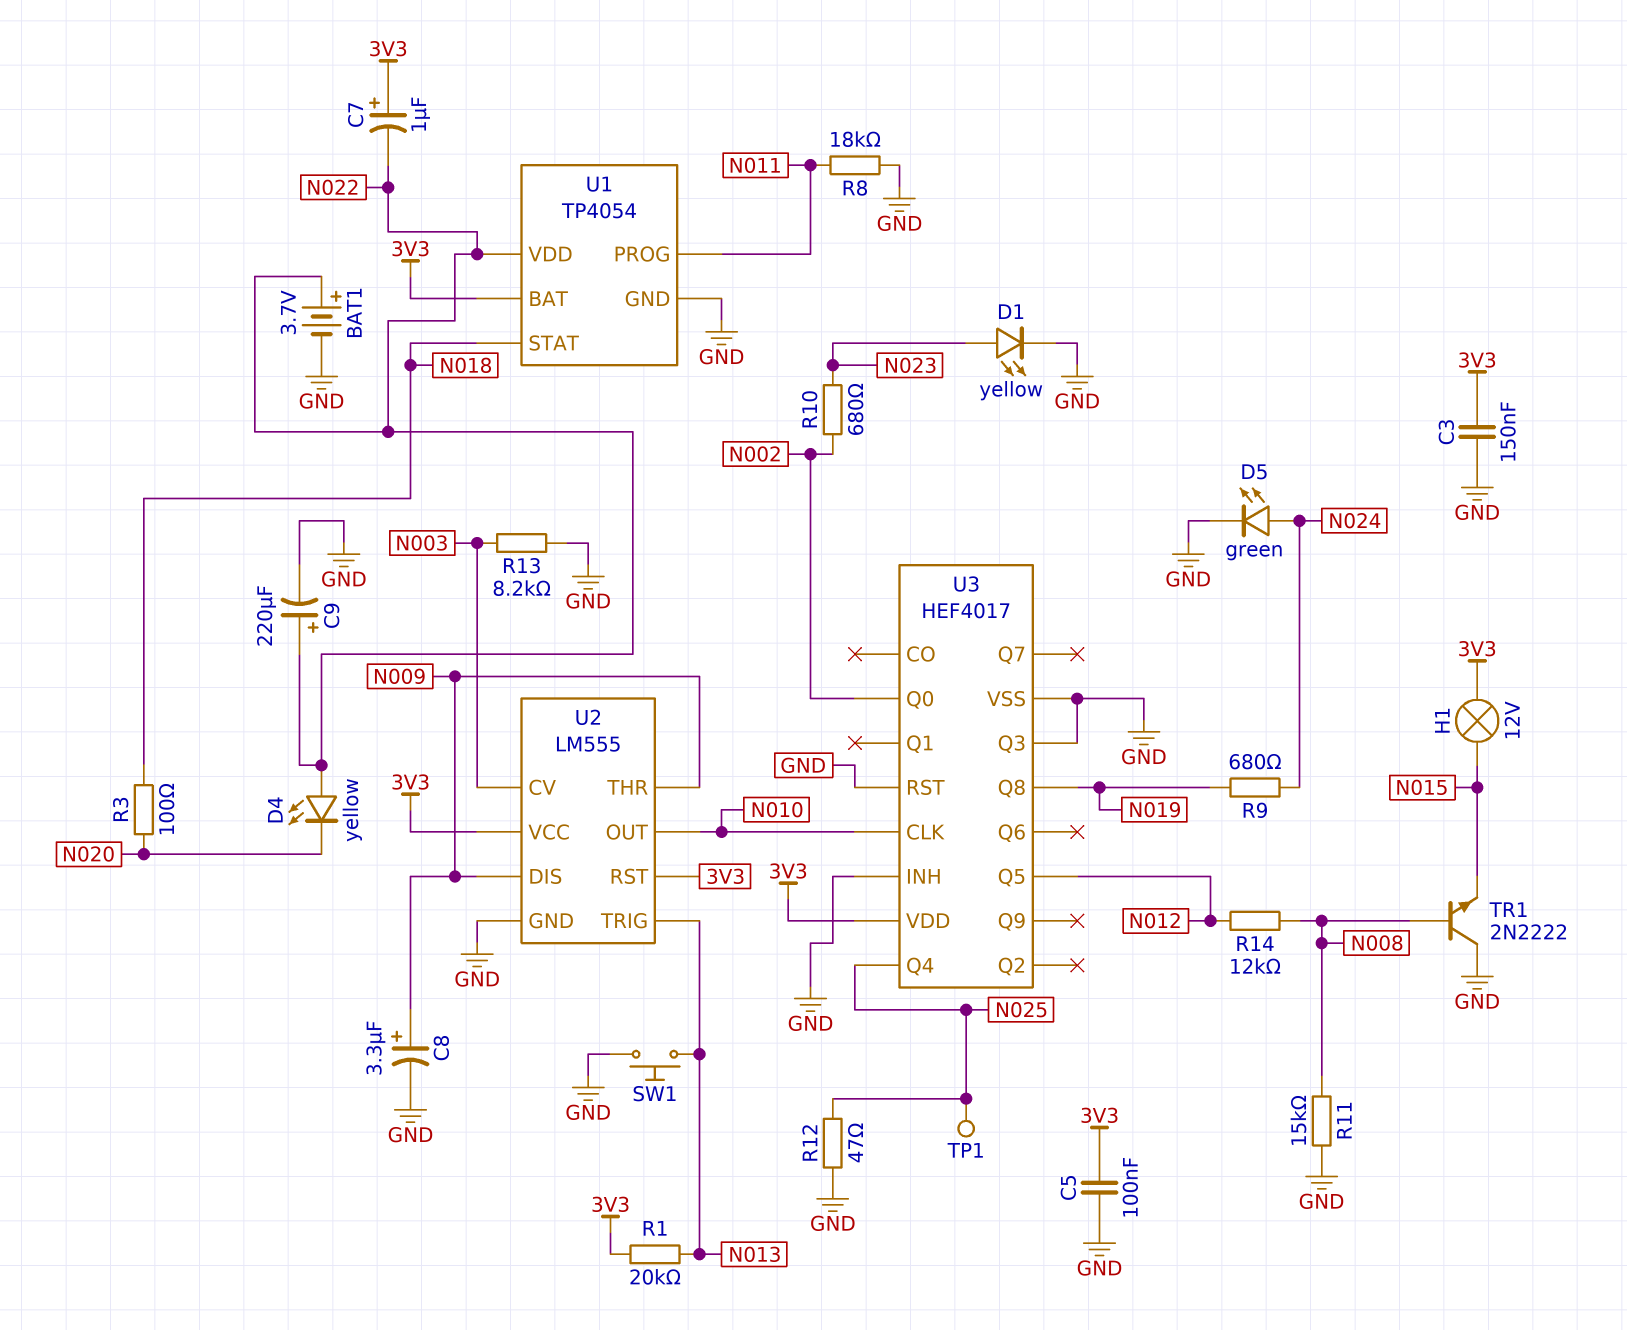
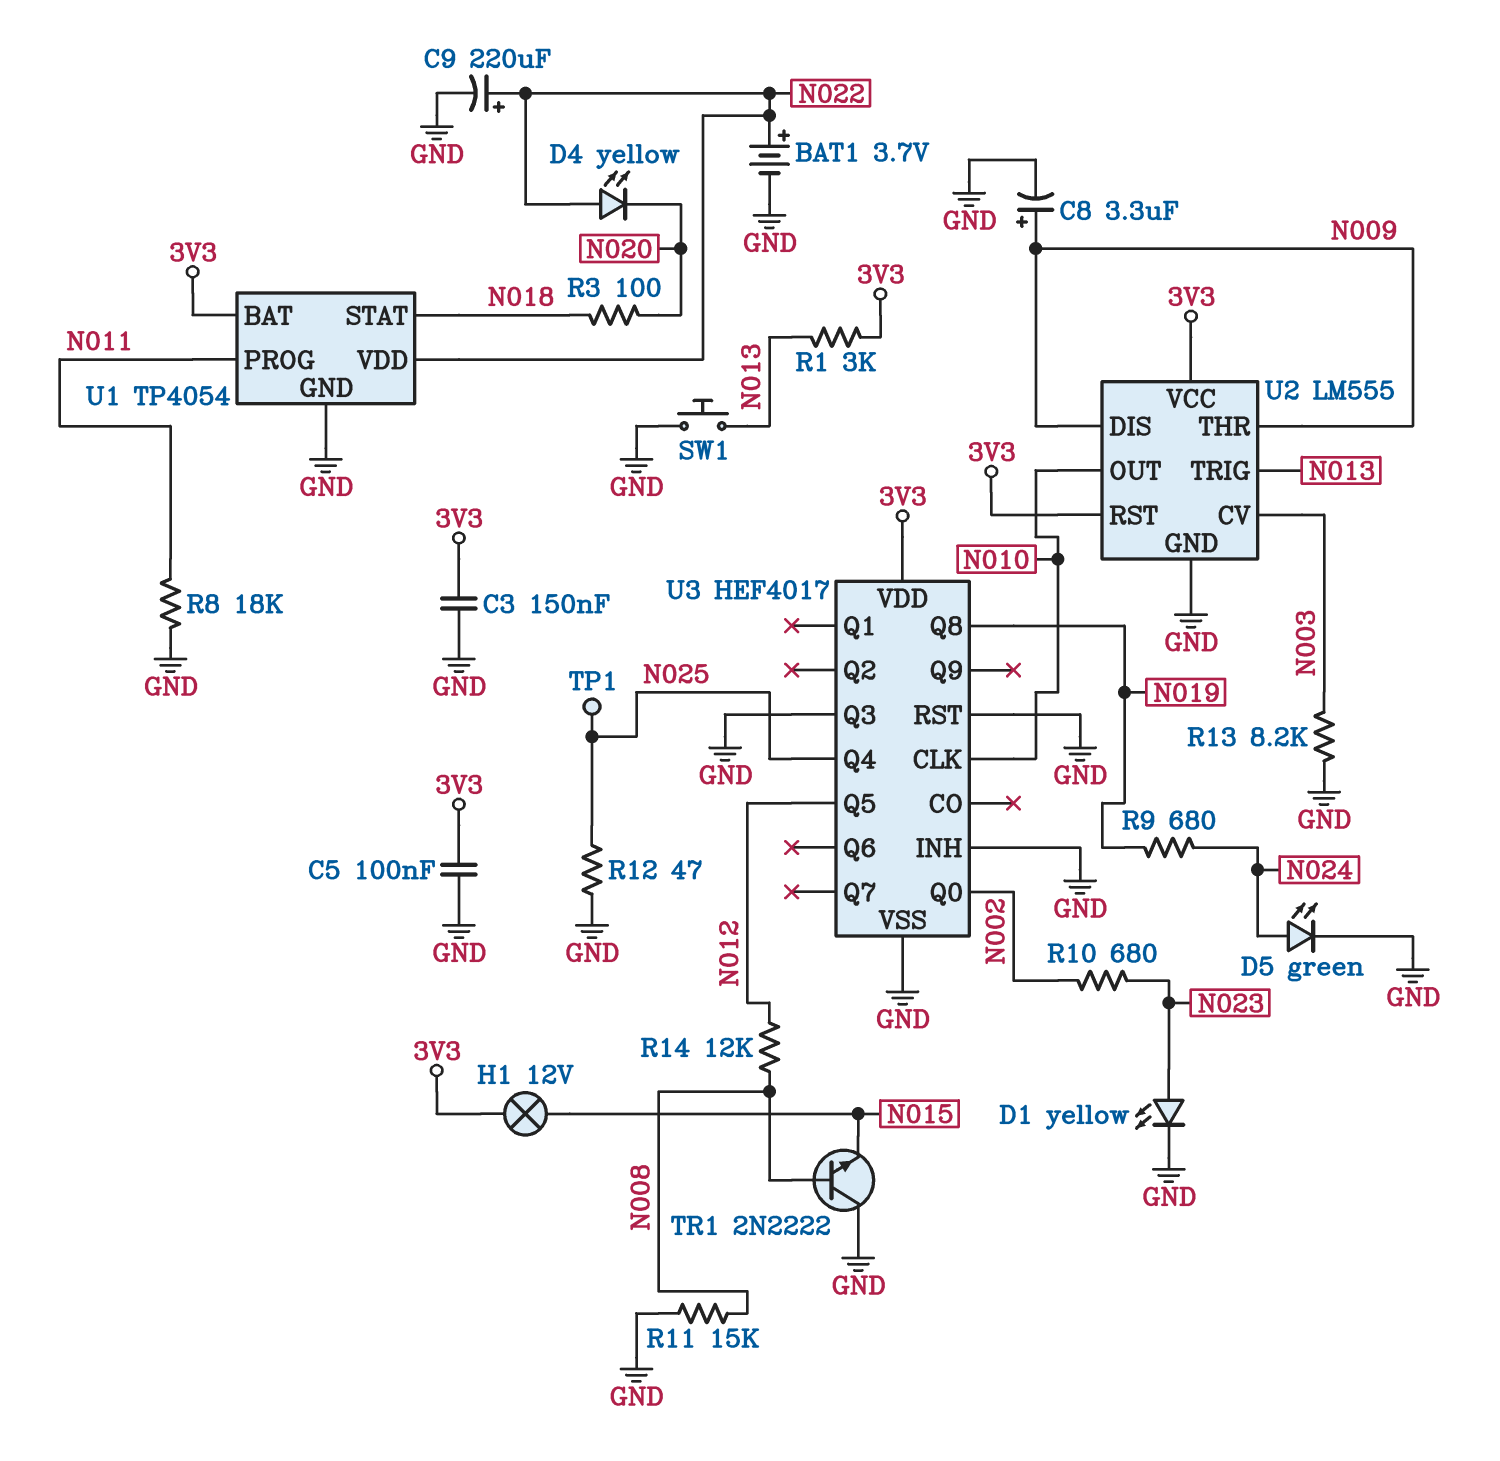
C7: 1uF (plus 3V3, minus N022) -> none
R1: 20k (3V3, N013) -> 3k (3V3, N013)

